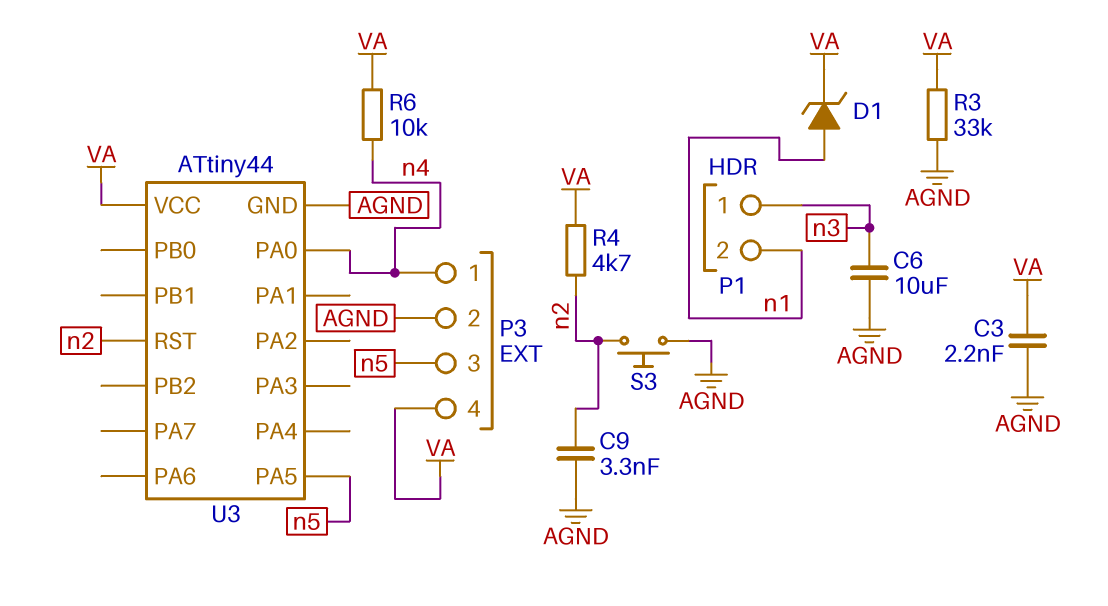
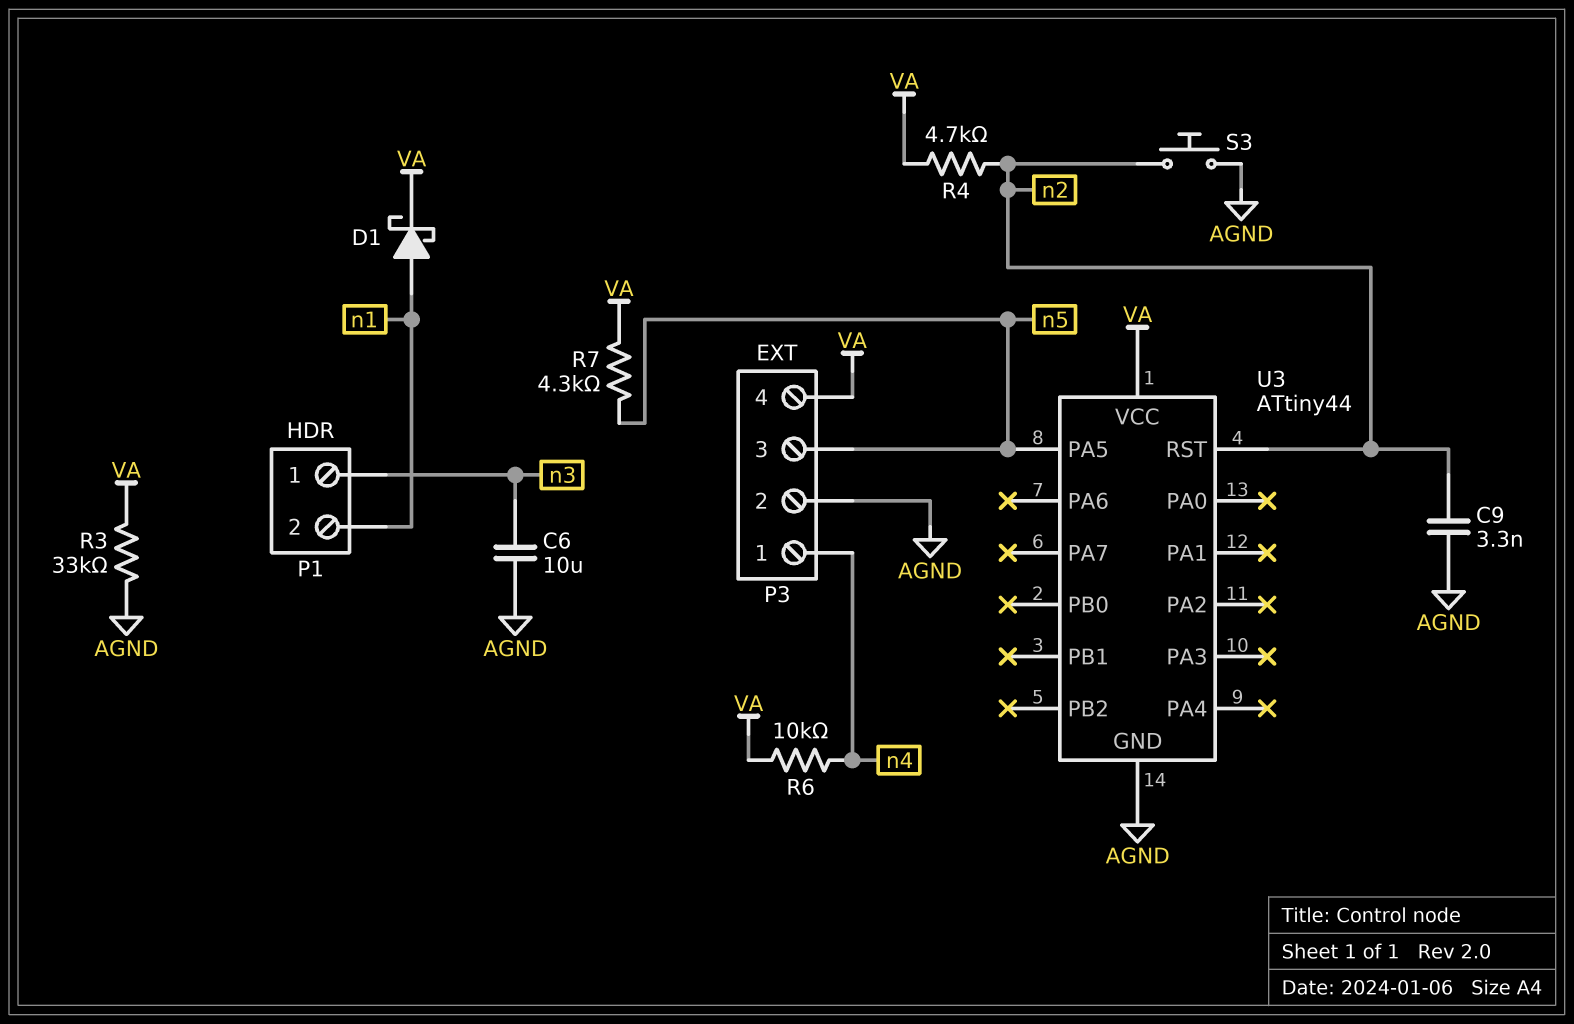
C3: 2.2nF (AGND, VA) -> none
D1: zener (A n1, K VA) -> schottky (A n1, K VA)
R7: none -> 4.3k (VA, n5)
U3 pin PA0: n4 -> none

